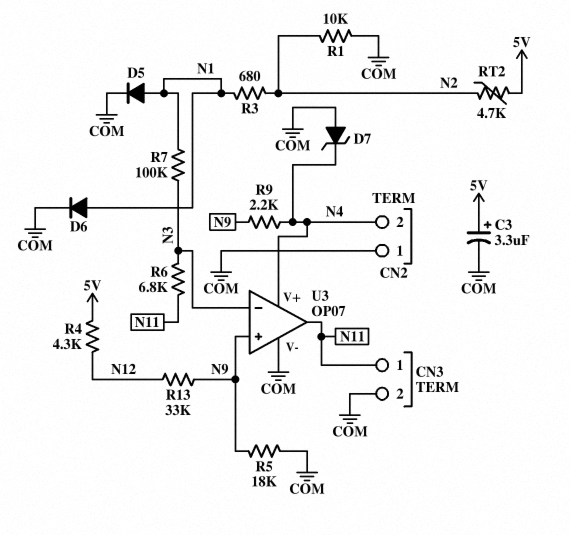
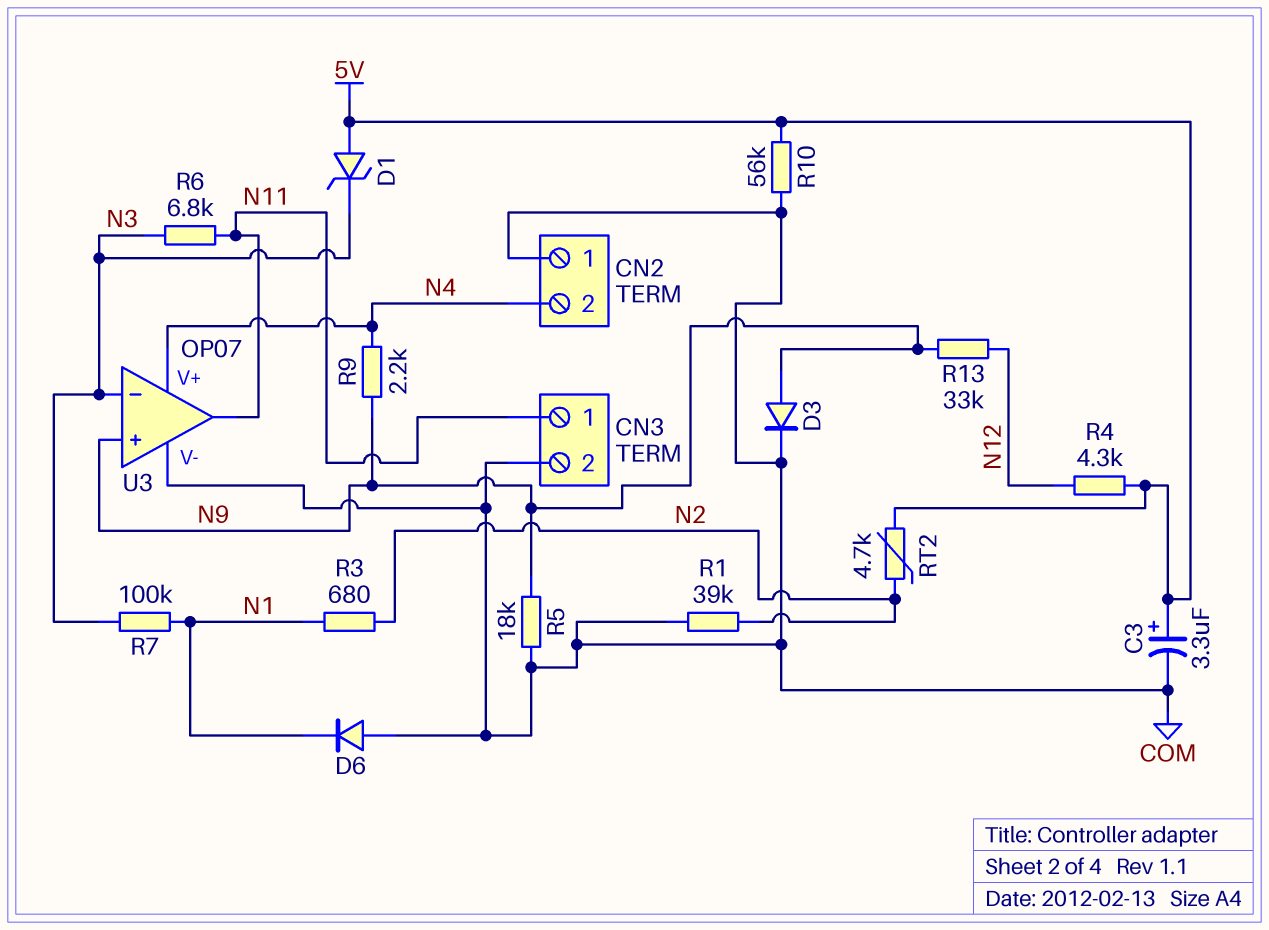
D1: none -> zener (A 5V, K N3)
D3: none -> diode (A N9, K COM)
D5: diode (A N1, K COM) -> none
D6: diode (A N1, K COM) -> diode (A COM, K N1)
D7: zener (A COM, K N4) -> none
R1: 10k (COM, N2) -> 39k (COM, N2)
R10: none -> 56k (5V, COM)

